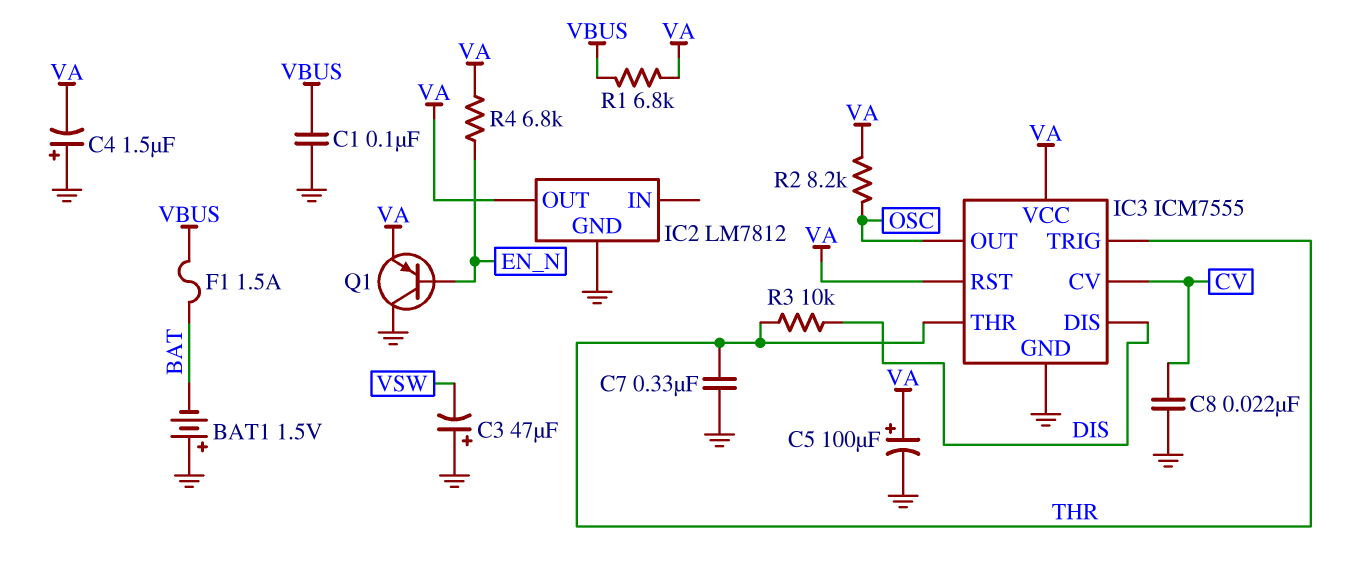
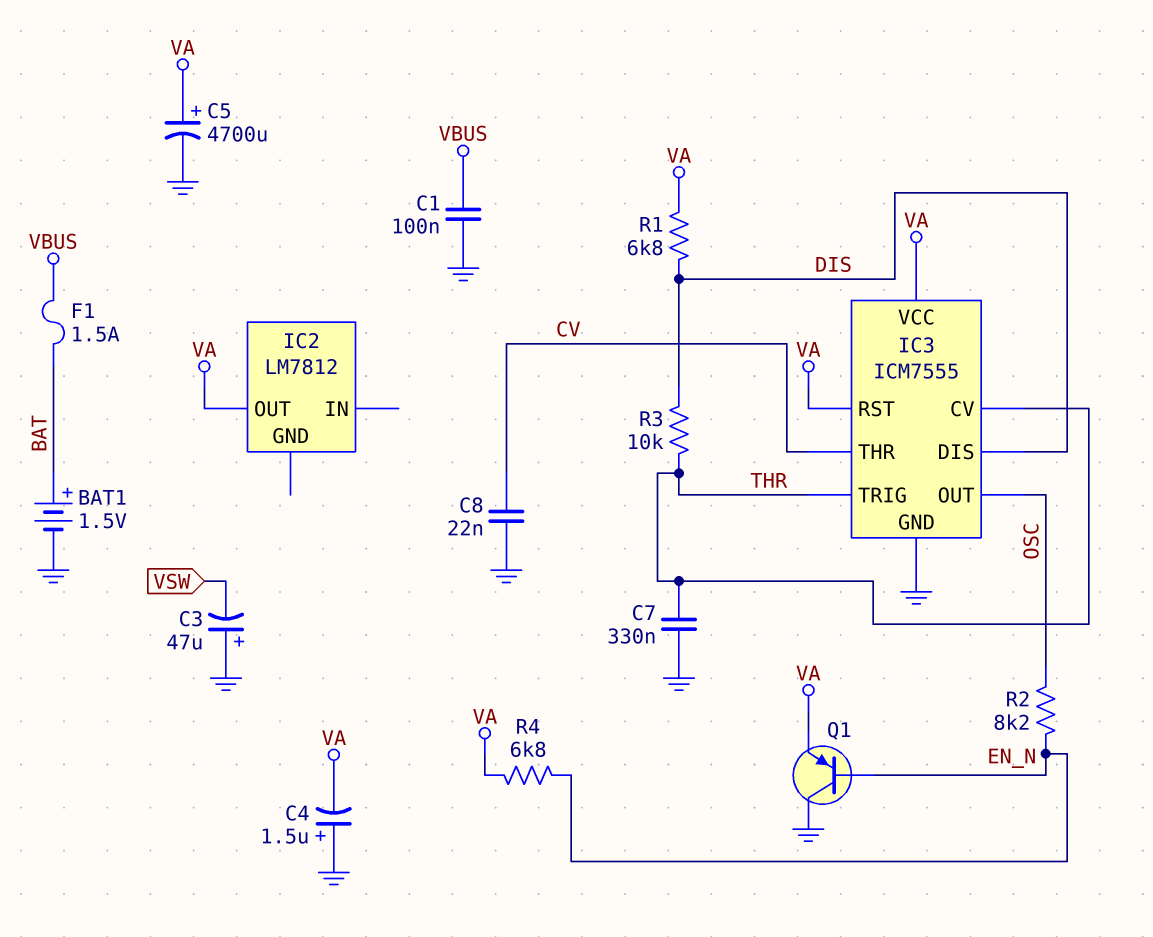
BAT1: 1.5V (plus GND, minus BAT) -> 1.5V (plus BAT, minus GND)
C5: 100uF (plus VA, minus GND) -> 4700uF (plus VA, minus GND)
IC2 pin GND: GND -> none
IC3 pin CV: CV -> THR
IC3 pin THR: THR -> CV
R1: 6.8k (VA, VBUS) -> 6.8k (DIS, VA)
R2: 8.2k (OSC, VA) -> 8.2k (EN_N, OSC)

